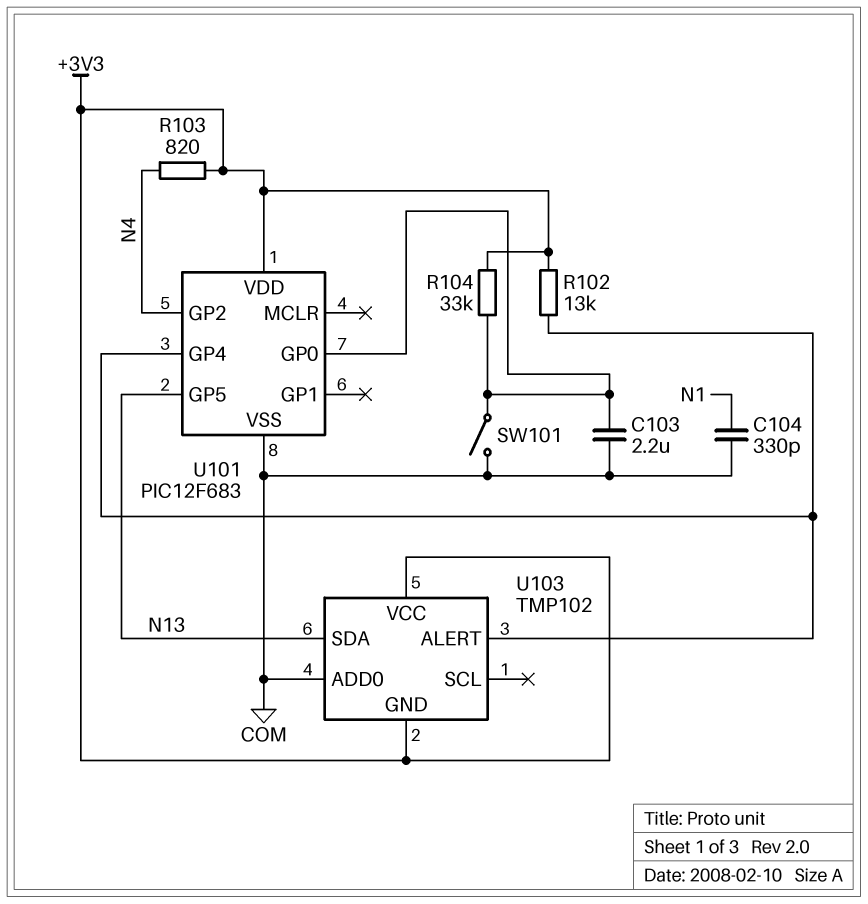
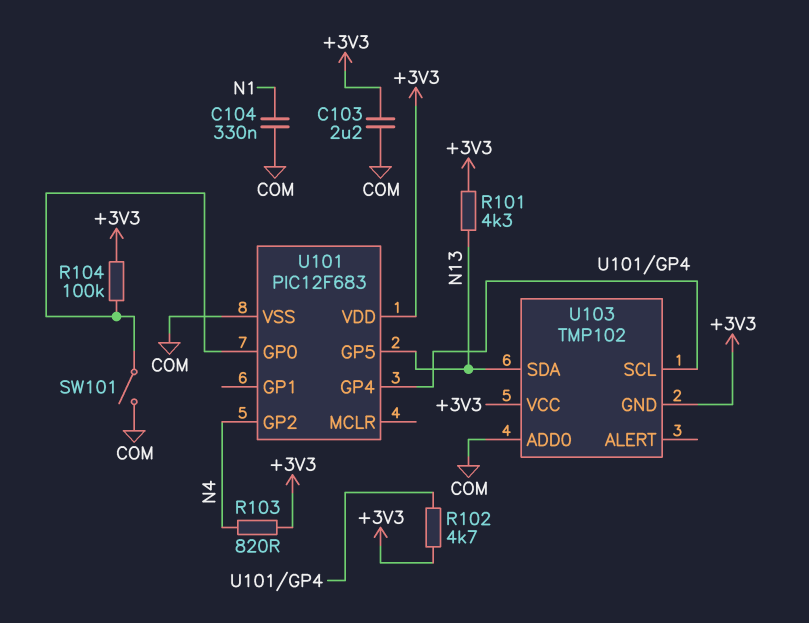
C103: 2.2uF (COM, U101/GP0) -> 2.2uF (+3V3, COM)
C104: 330pF (COM, N1) -> 330nF (COM, N1)
R101: none -> 4.3k (+3V3, N13)
R102: 13k (+3V3, U101/GP4) -> 4.7k (+3V3, U101/GP4)
R104: 33k (+3V3, U101/GP0) -> 100k (+3V3, U101/GP0)
U103 pin ALERT: U101/GP4 -> none
U103 pin SCL: none -> U101/GP4

